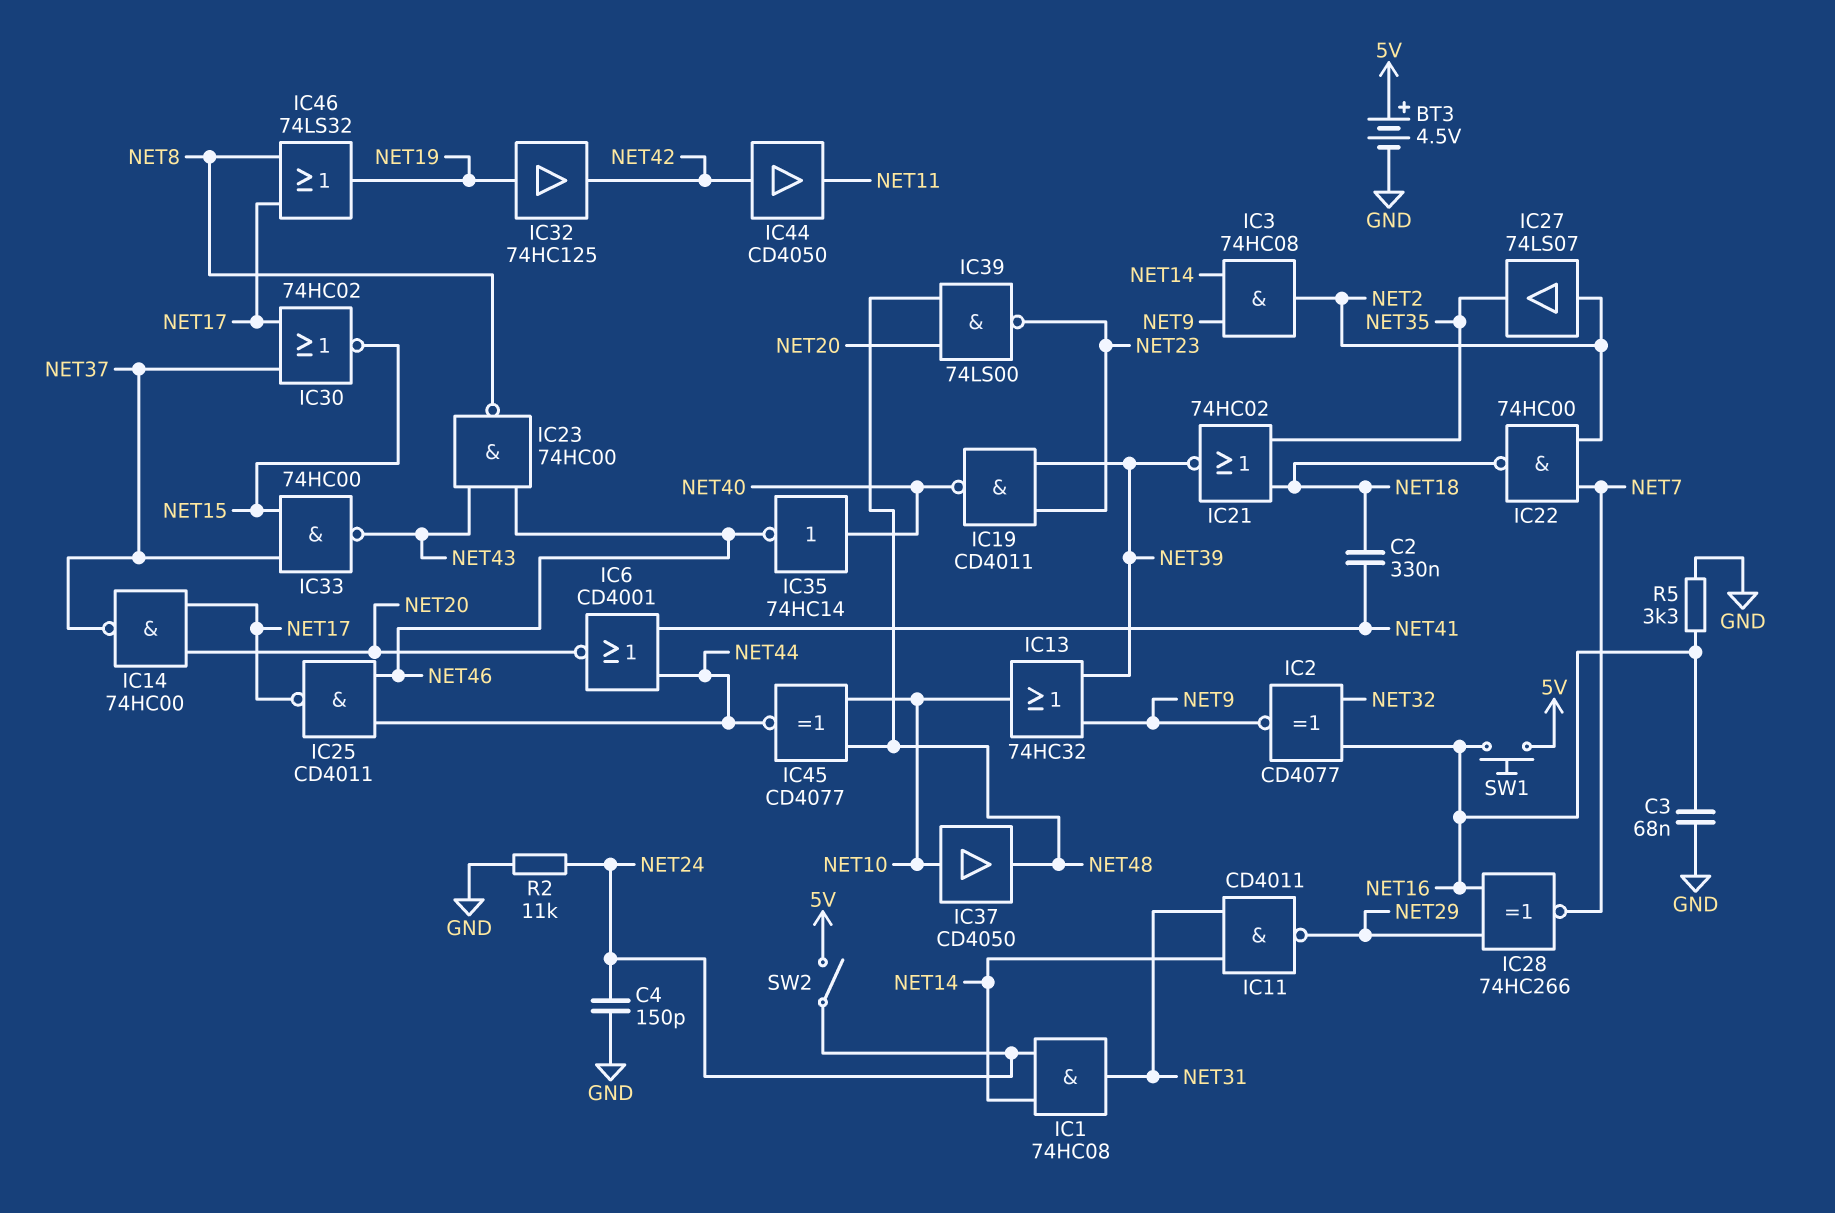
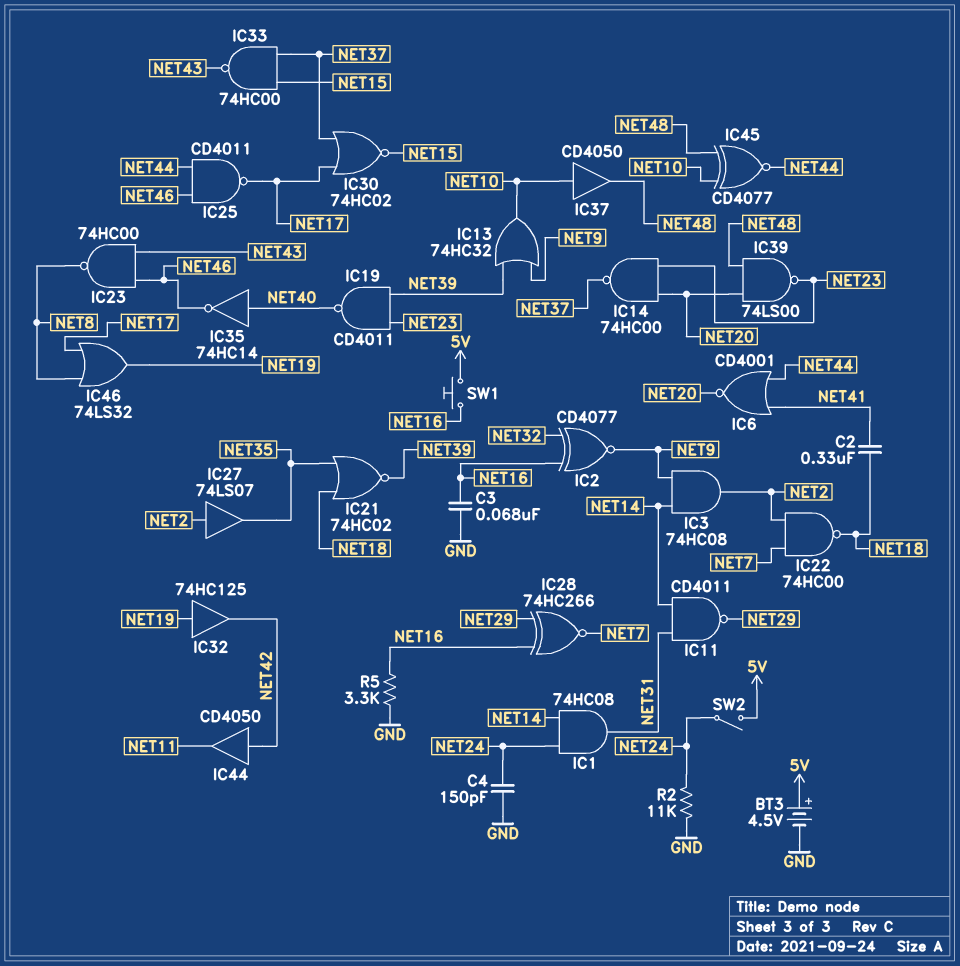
IC14: NAND 74HC00 (in NET17, in NET20, out NET37) -> NAND 74HC00 (in NET20, in NET23, out NET37)

